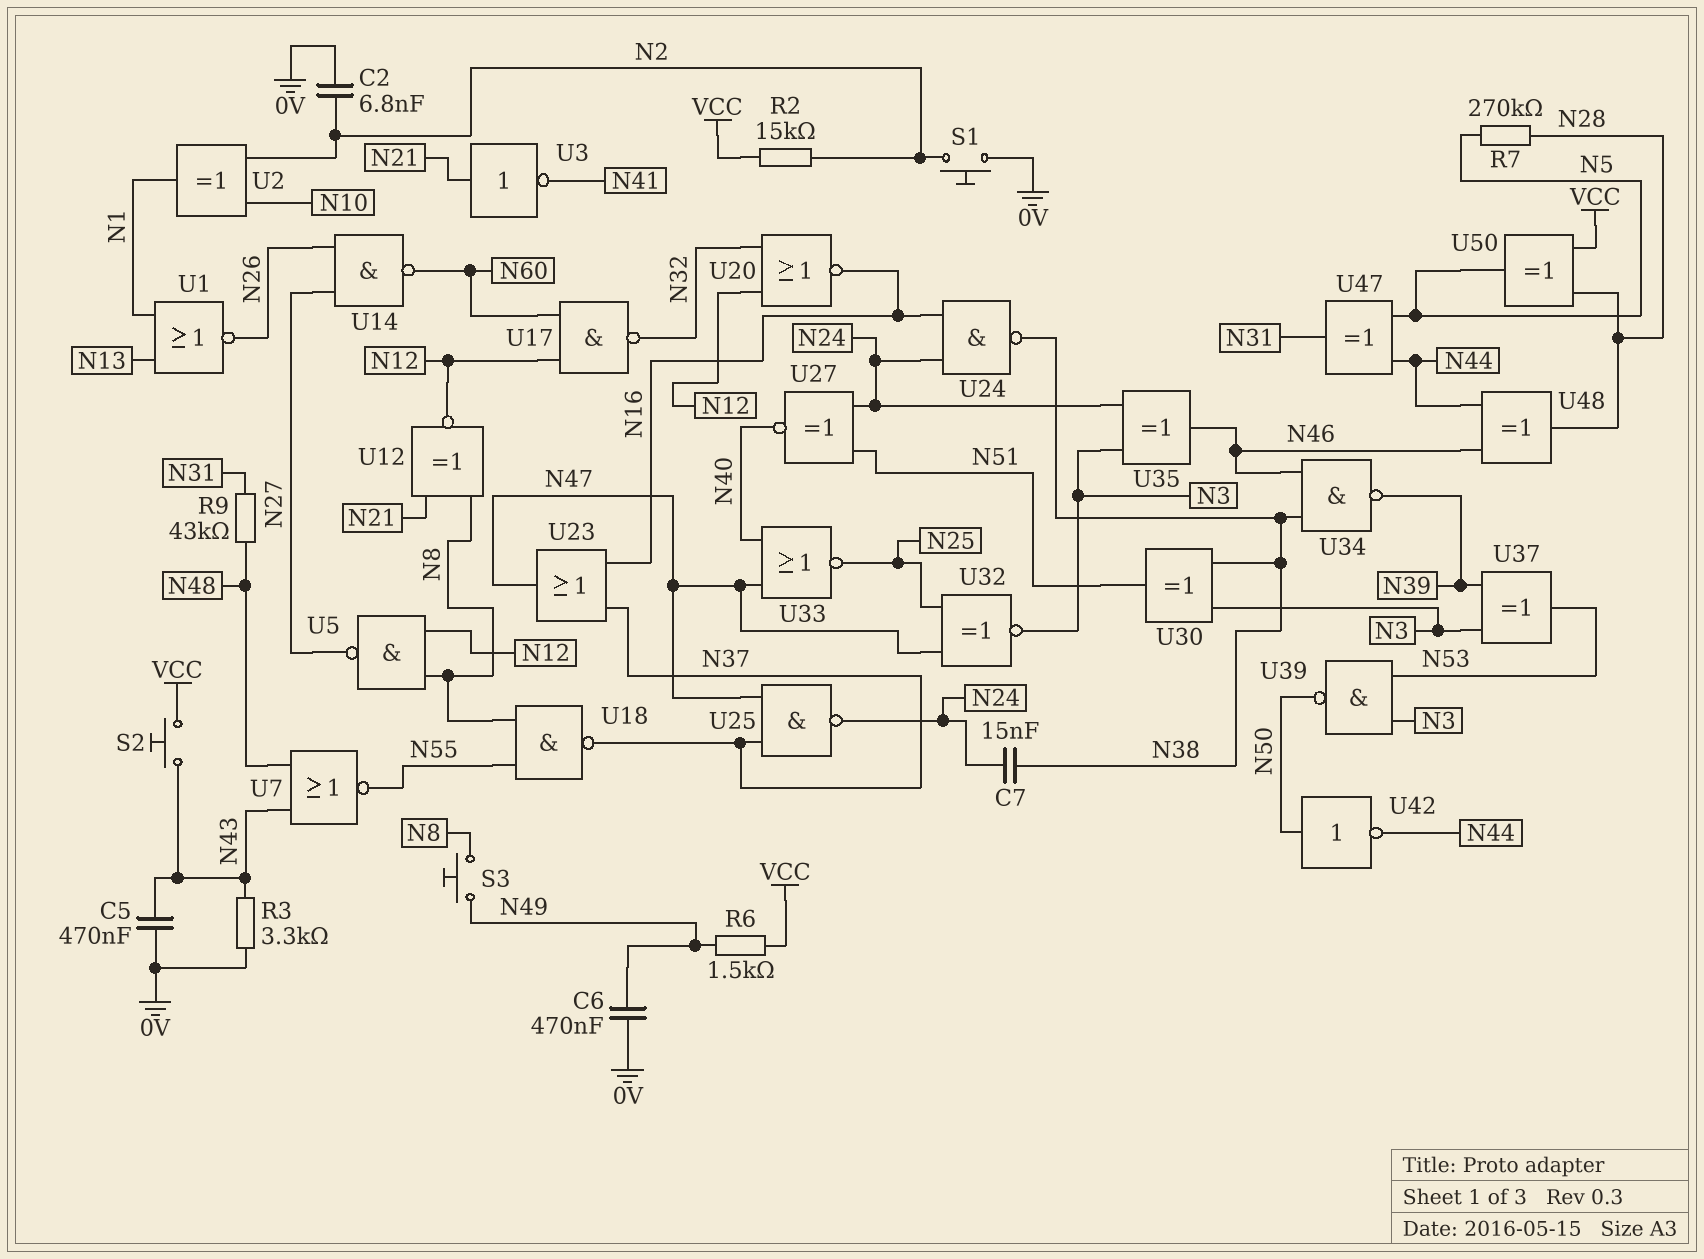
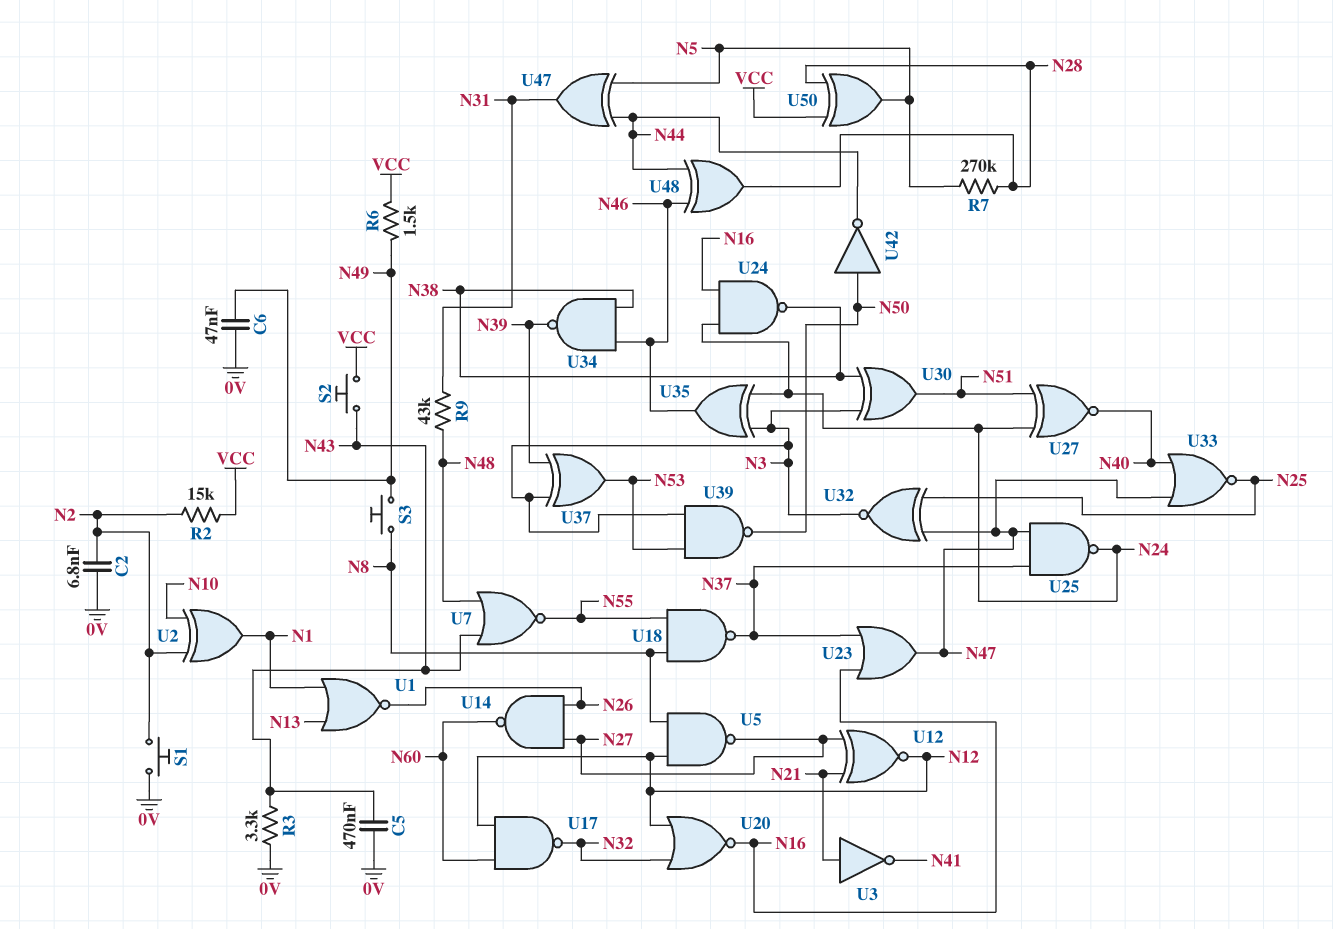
C6: 470nF (0V, N49) -> 47nF (0V, N49)
C7: 15nF (N24, N38) -> none
U12: XNOR (in N8, in N21, out N12) -> XNOR (in N21, in N27, out N12)

